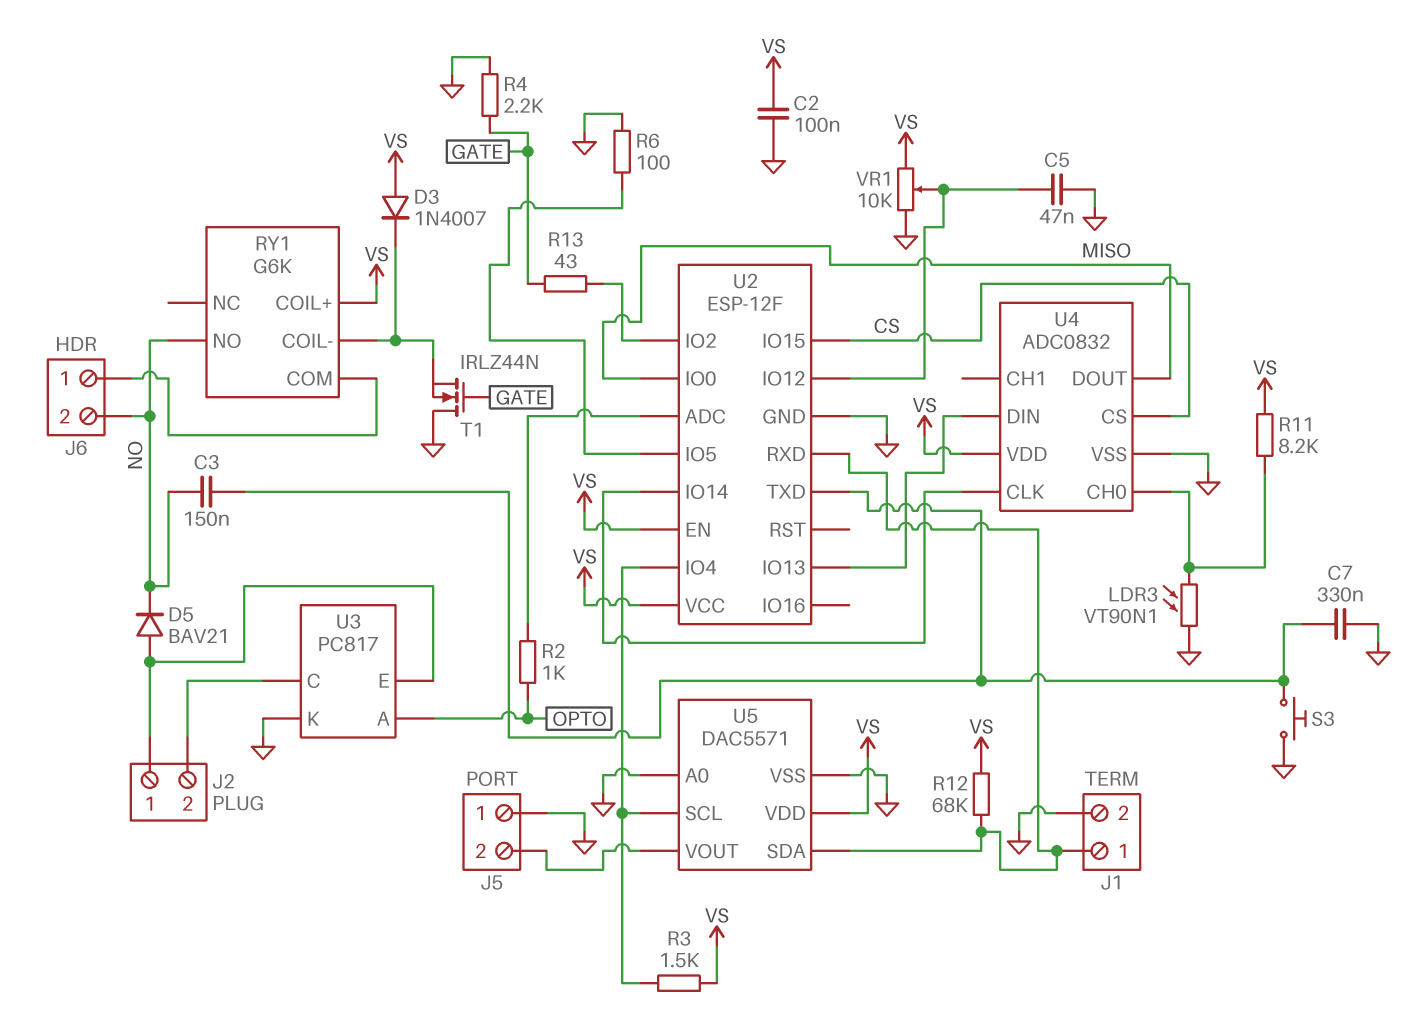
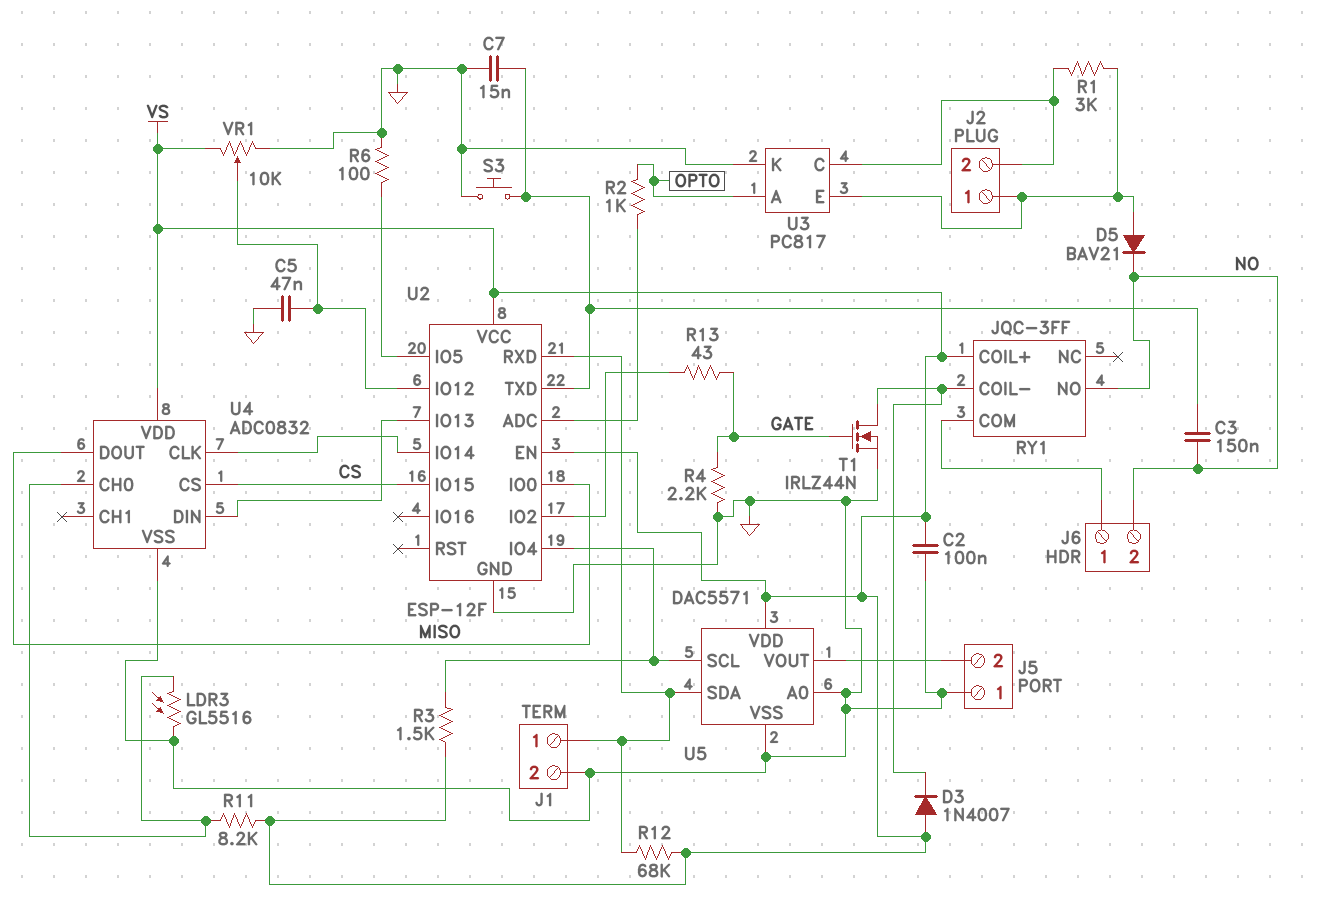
C7: 330nF (GND, U2/TXD) -> 15nF (GND, U2/TXD)
LDR3: VT90N1 (GND, U4/CH0) -> GL5516 (GND, U4/CH0)
R1: none -> 3k (J2/1, J2/2)
RY1: G6K -> JQC-3FF
T1: NMOS IRLZ44N (G GATE, D GND, S RY1/COIL-) -> NMOS IRLZ44N (G GATE, D RY1/COIL-, S GND)

